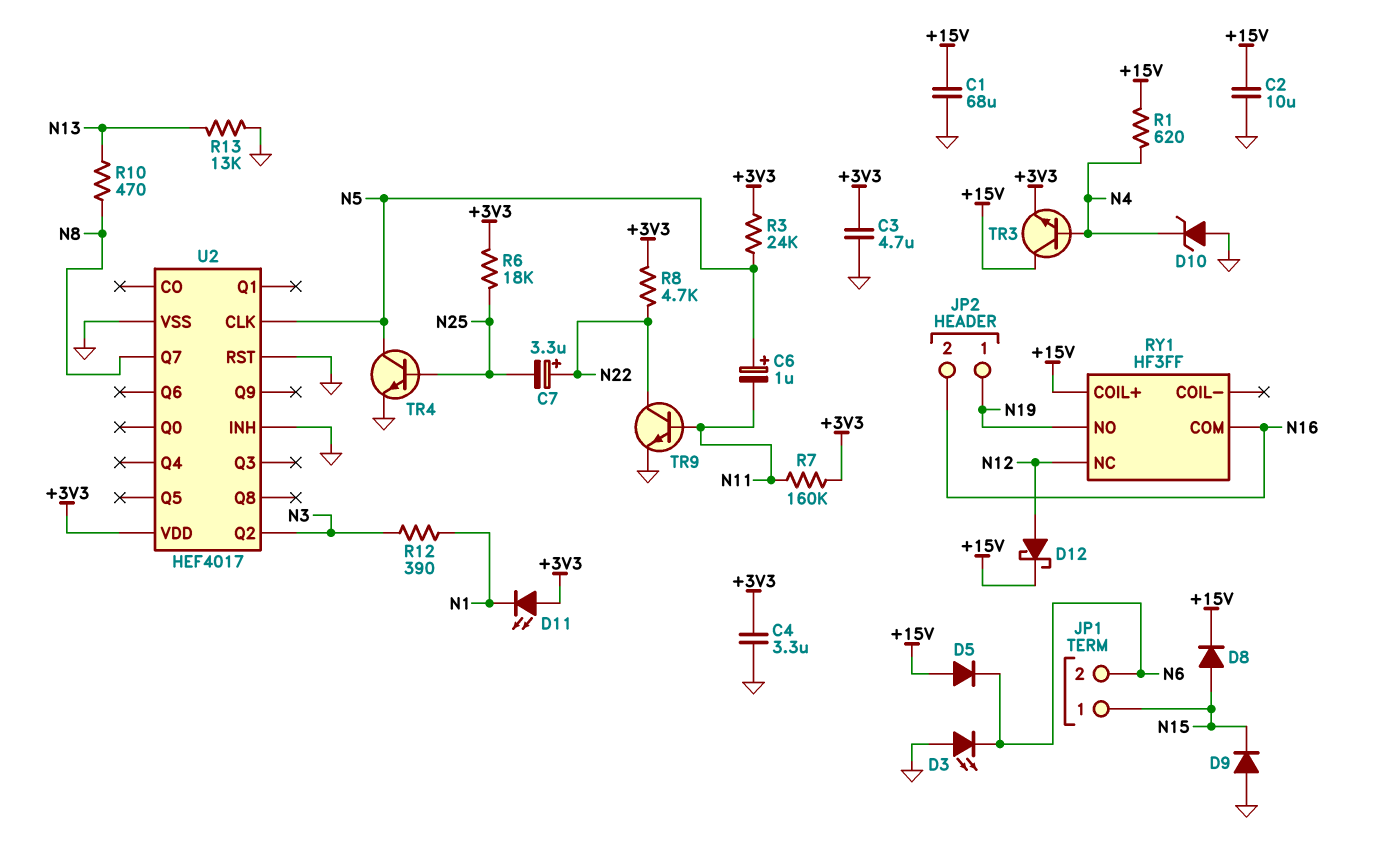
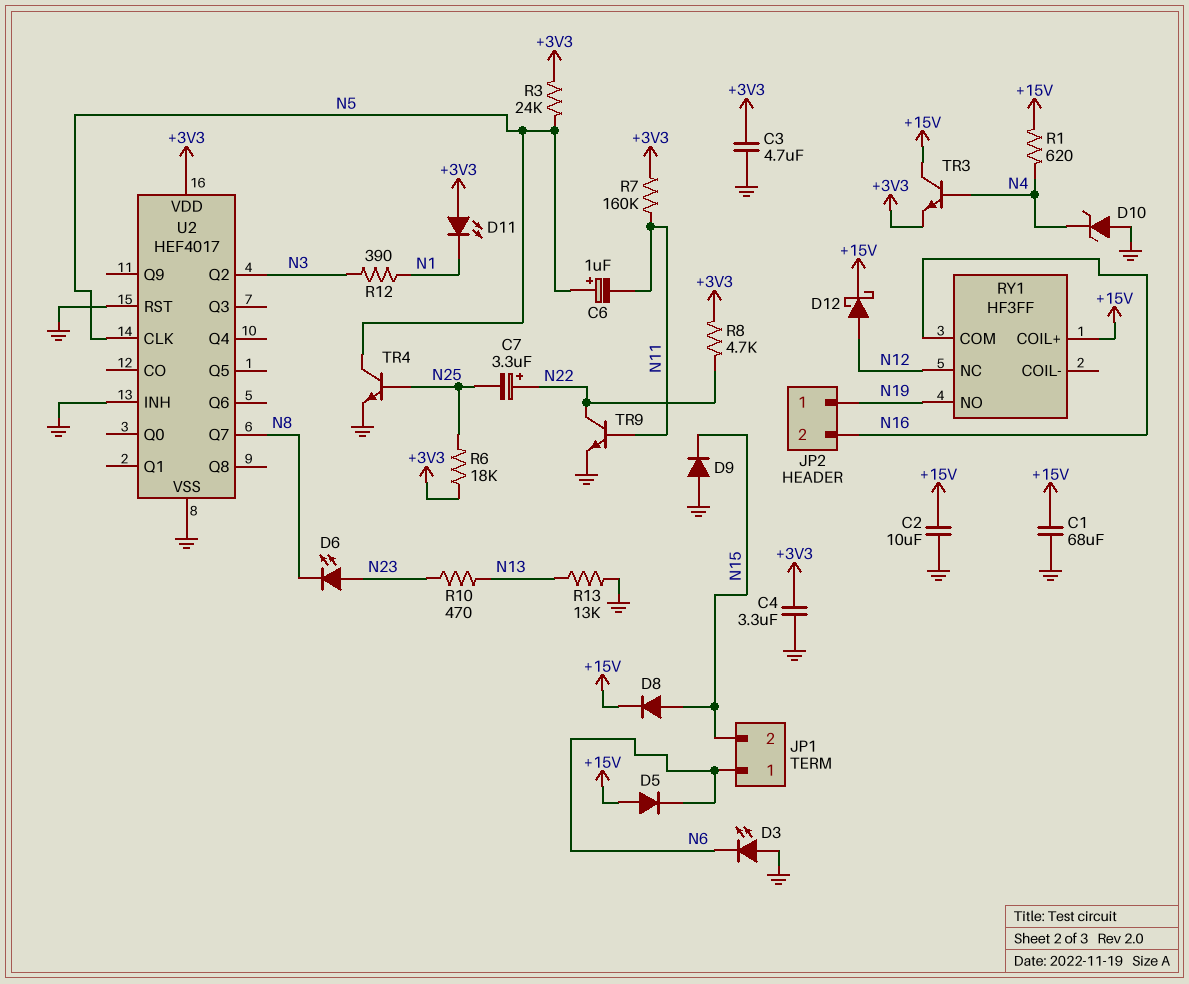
D6: none -> LED (A N23, K N8)
JP1 pin 1: N15 -> N6
JP1 pin 2: N6 -> N15
R10: 470 (N8, N13) -> 470 (N13, N23)

